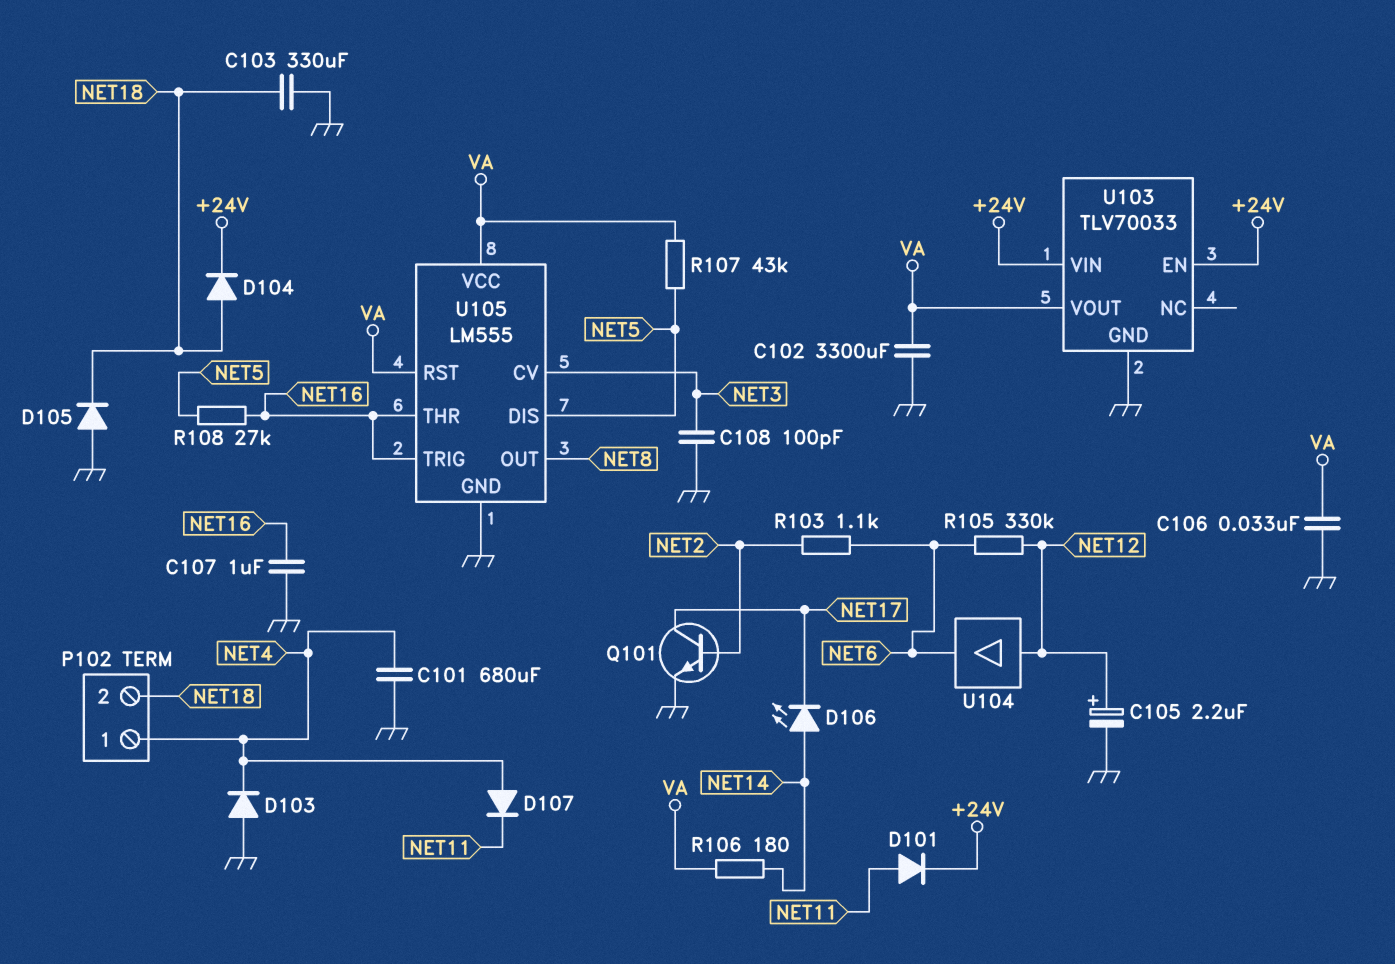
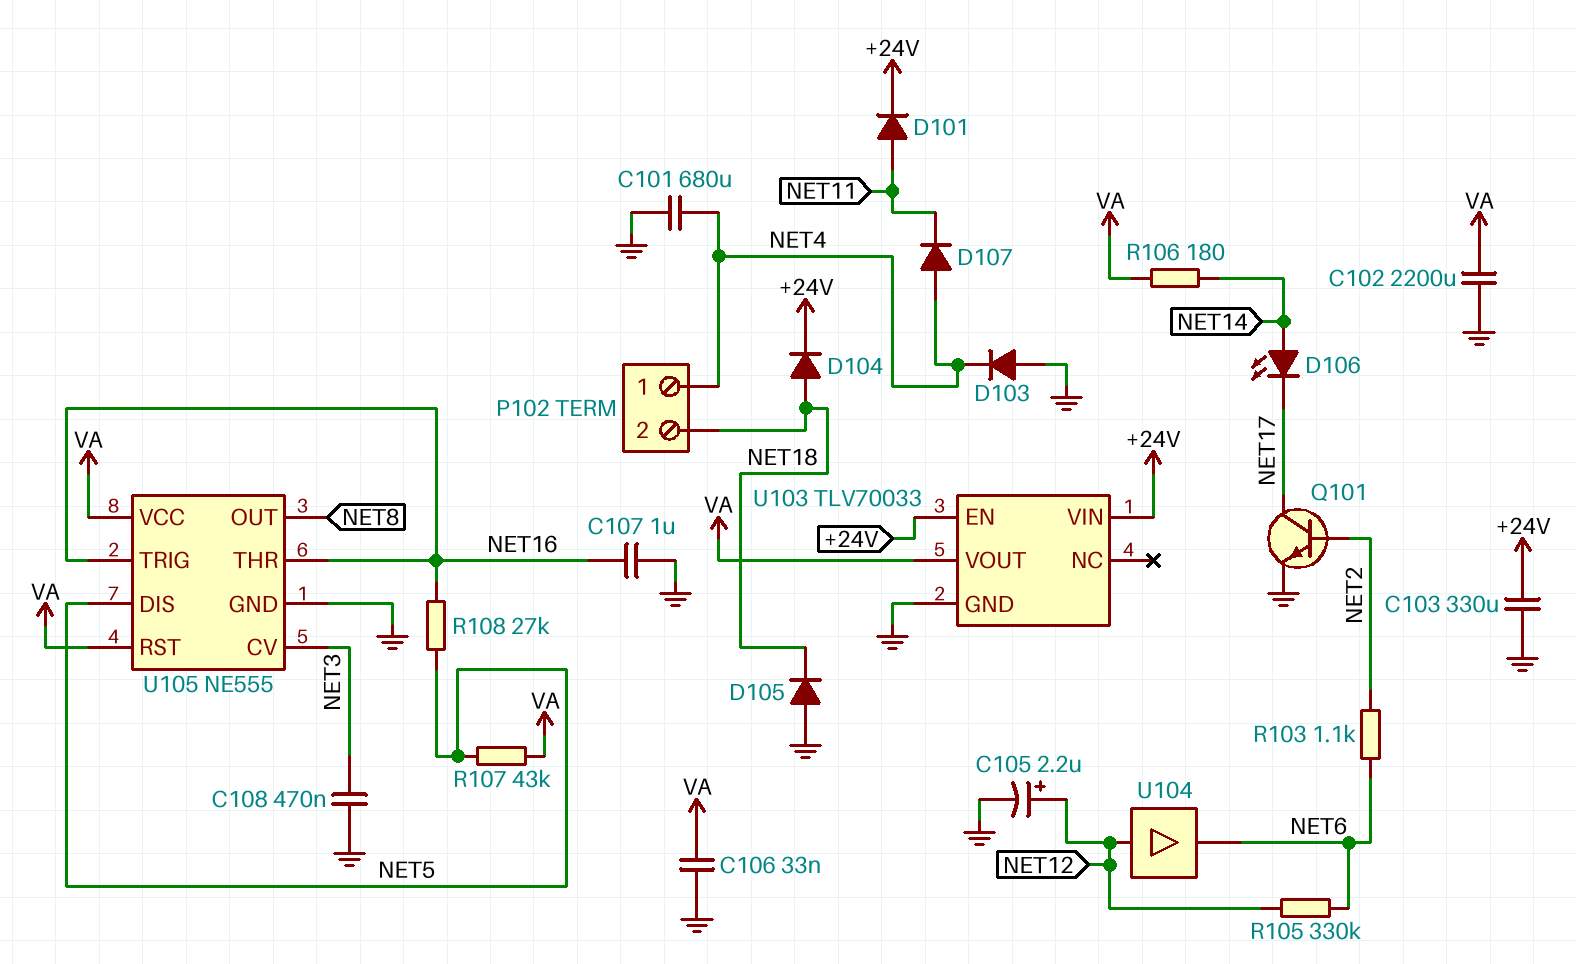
C102: 3300uF (GND, VA) -> 2200uF (GND, VA)
C103: 330uF (GND, NET18) -> 330uF (+24V, GND)
C108: 100pF (GND, NET3) -> 470nF (GND, NET3)
U105: LM555 -> NE555

